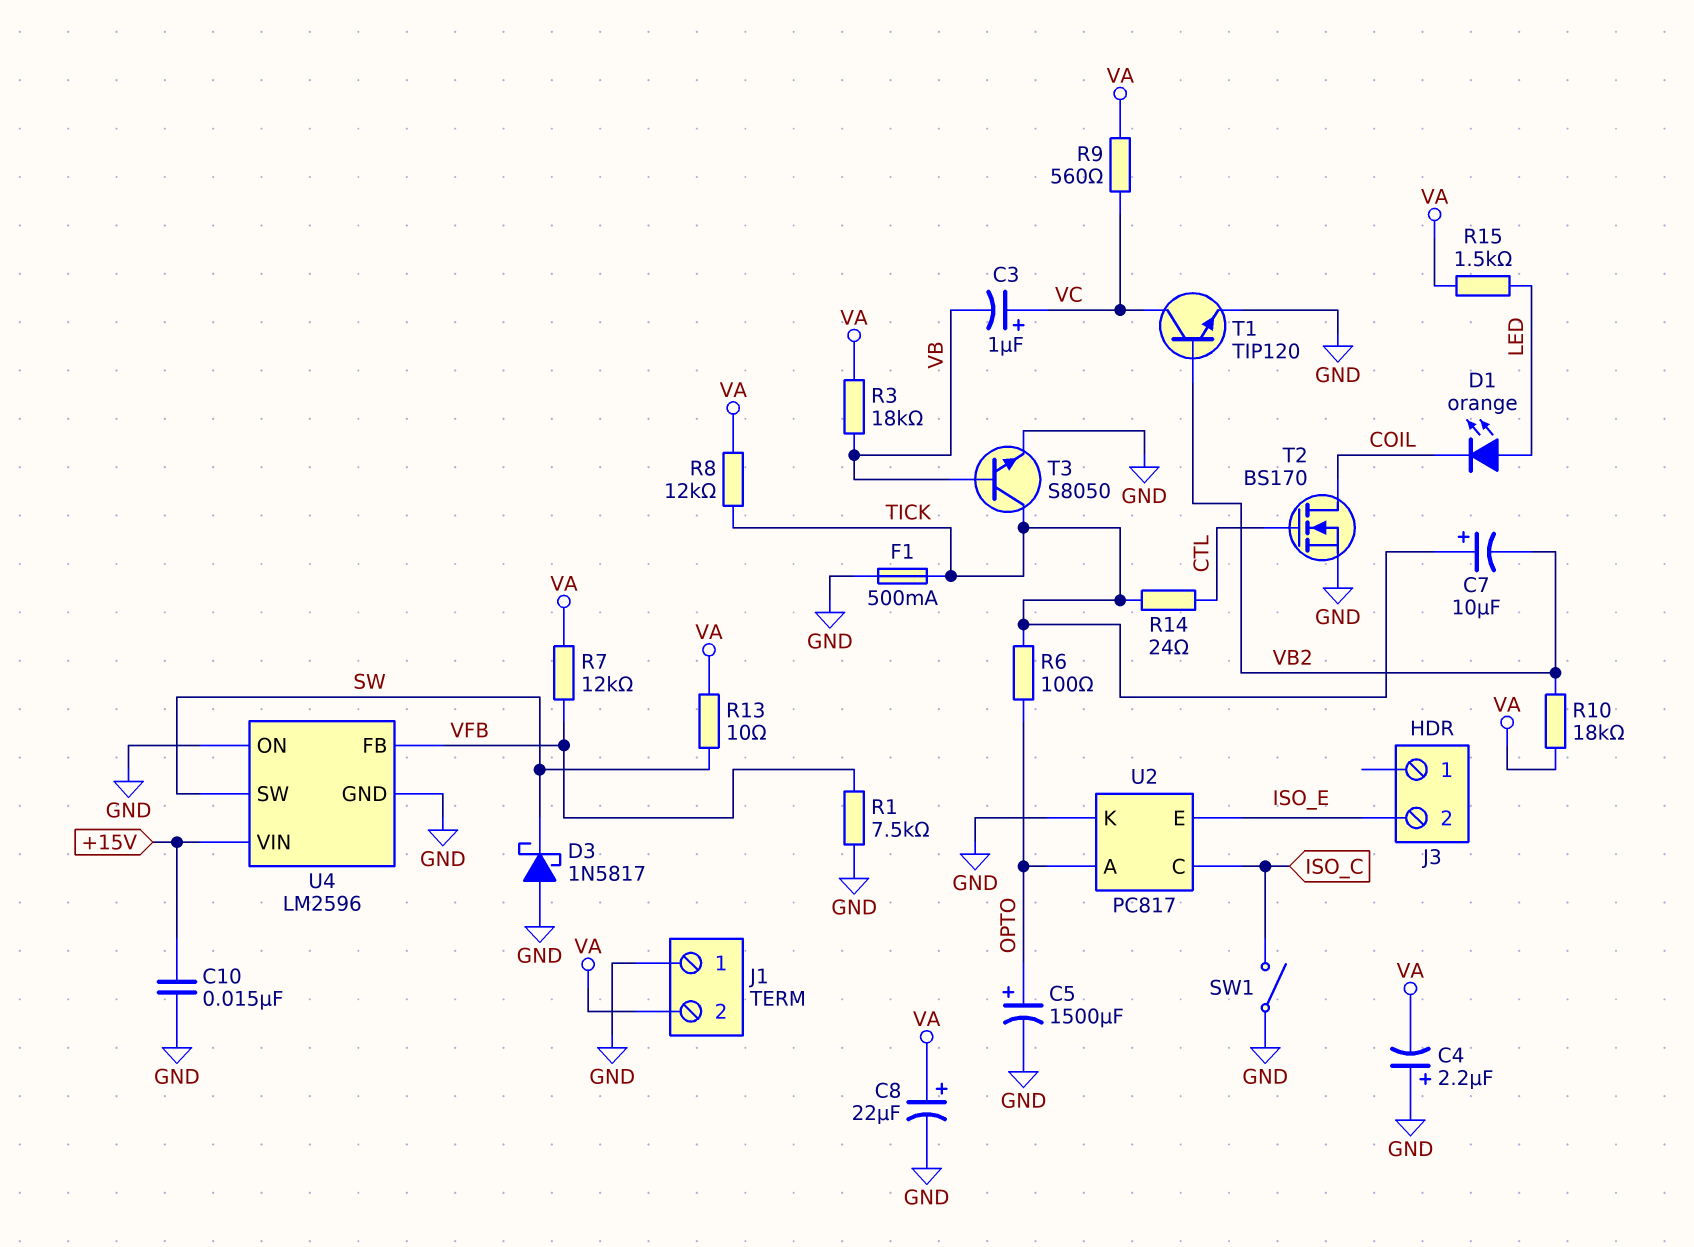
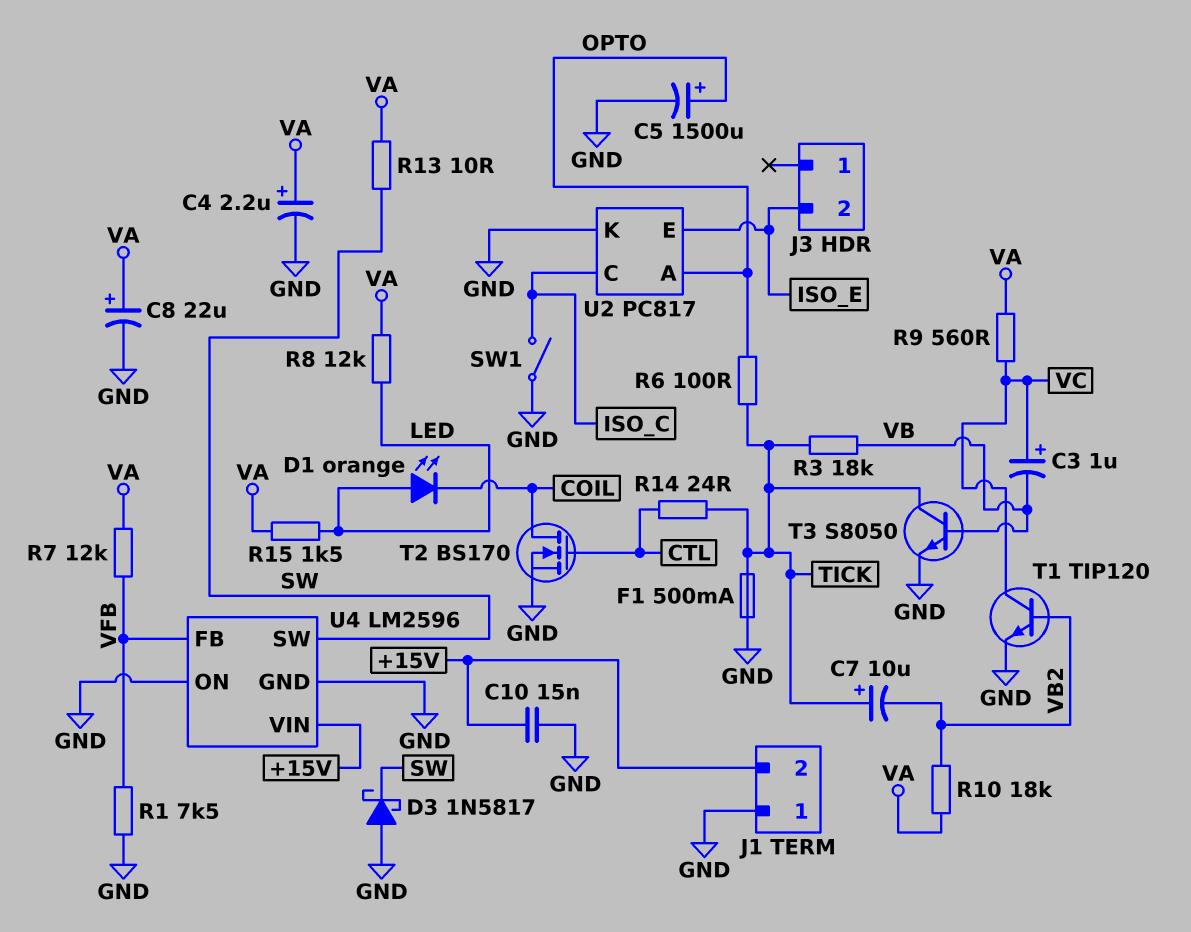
C4: 2.2uF (plus GND, minus VA) -> 2.2uF (plus VA, minus GND)
J1 pin 2: VA -> +15V
R3: 18k (VA, VB) -> 18k (TICK, VB)
R8: 12k (TICK, VA) -> 12k (LED, VA)

